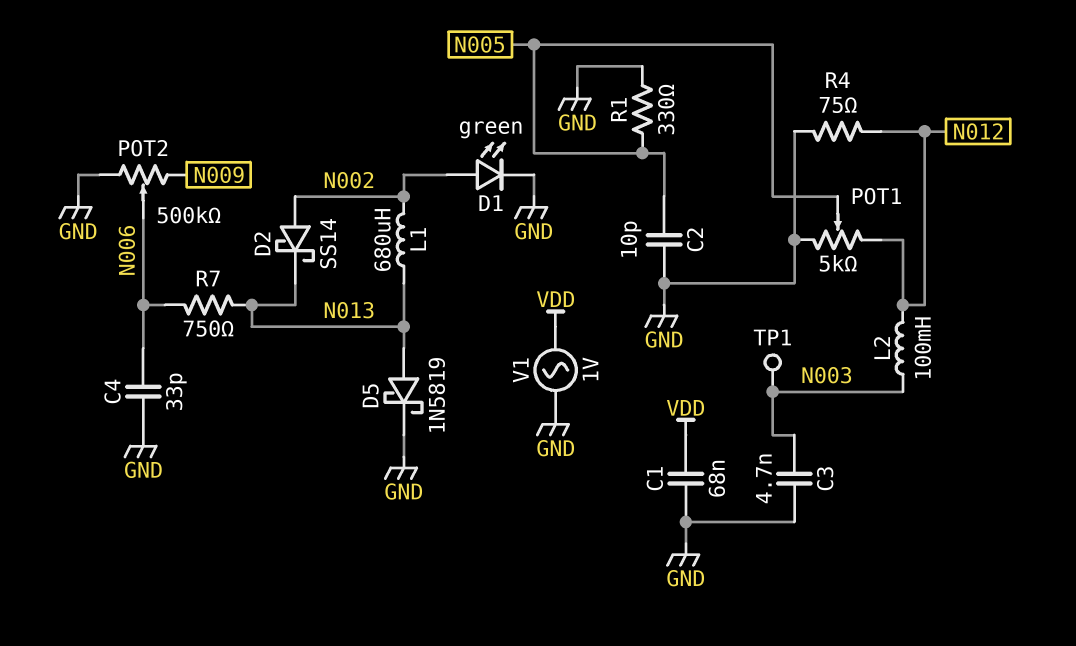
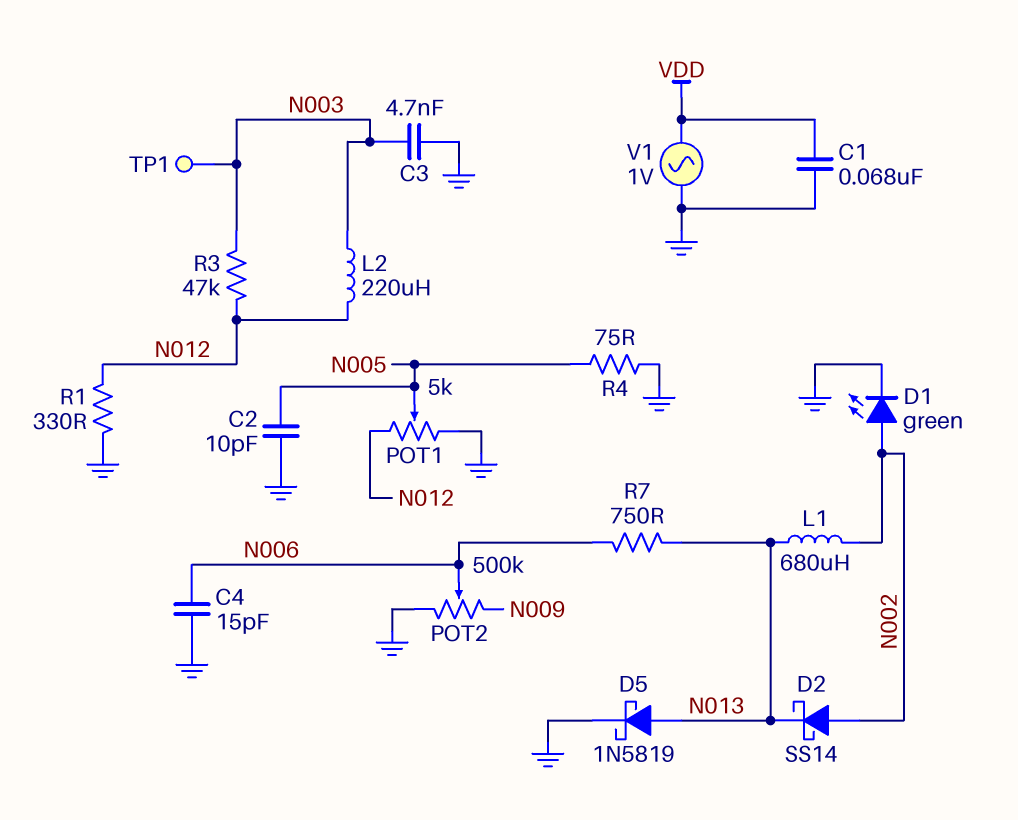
C4: 33pF (GND, N006) -> 15pF (GND, N006)
L2: 100mH (N003, N012) -> 220uH (N003, N012)
R1: 330 (GND, N005) -> 330 (GND, N012)
R3: none -> 47k (N003, N012)
R4: 75 (GND, N012) -> 75 (GND, N005)

